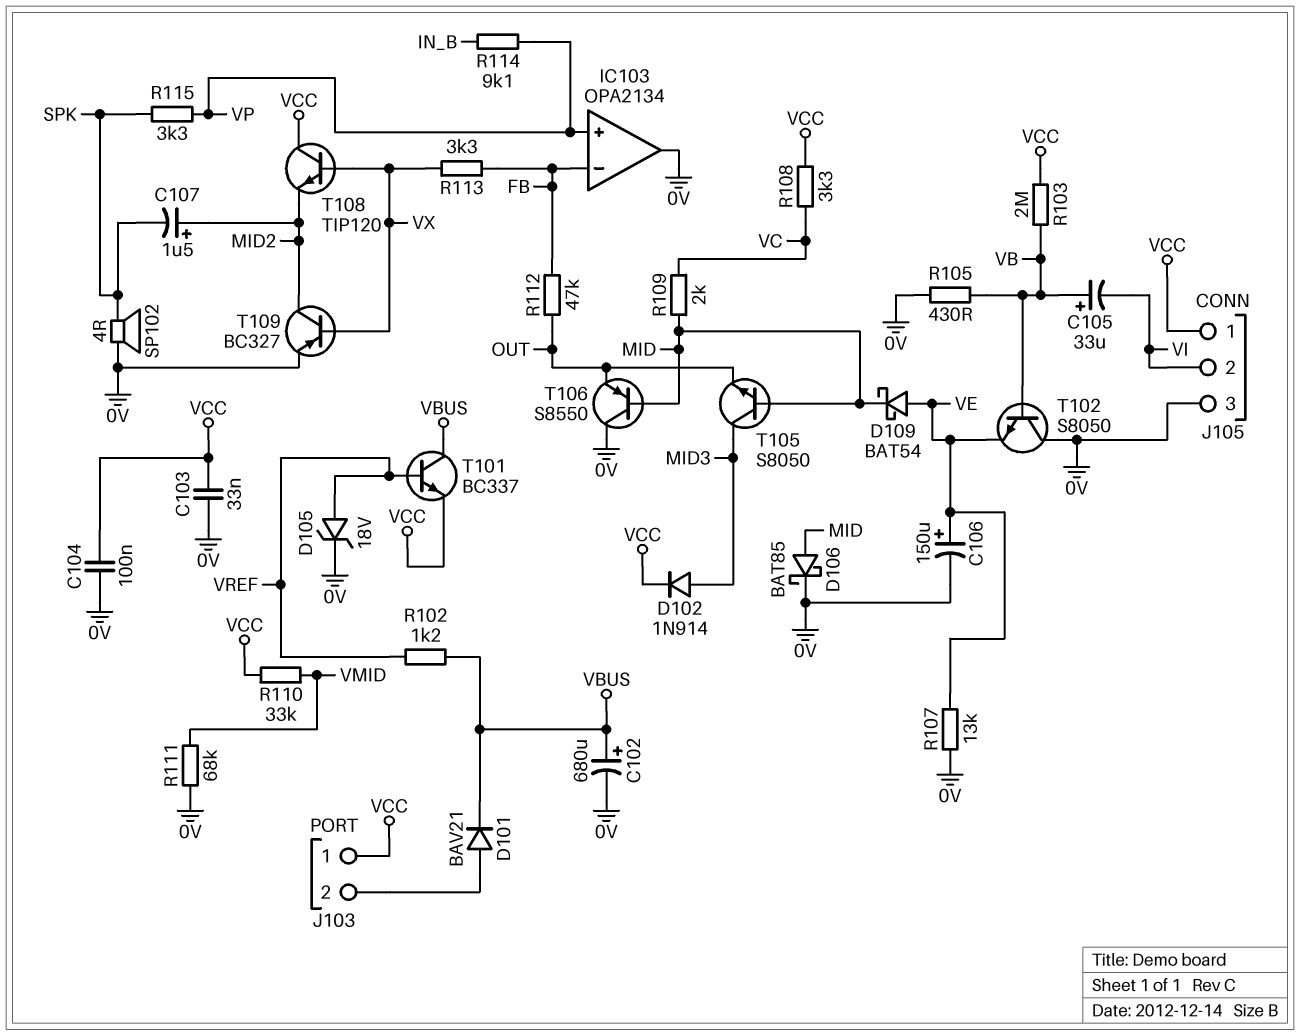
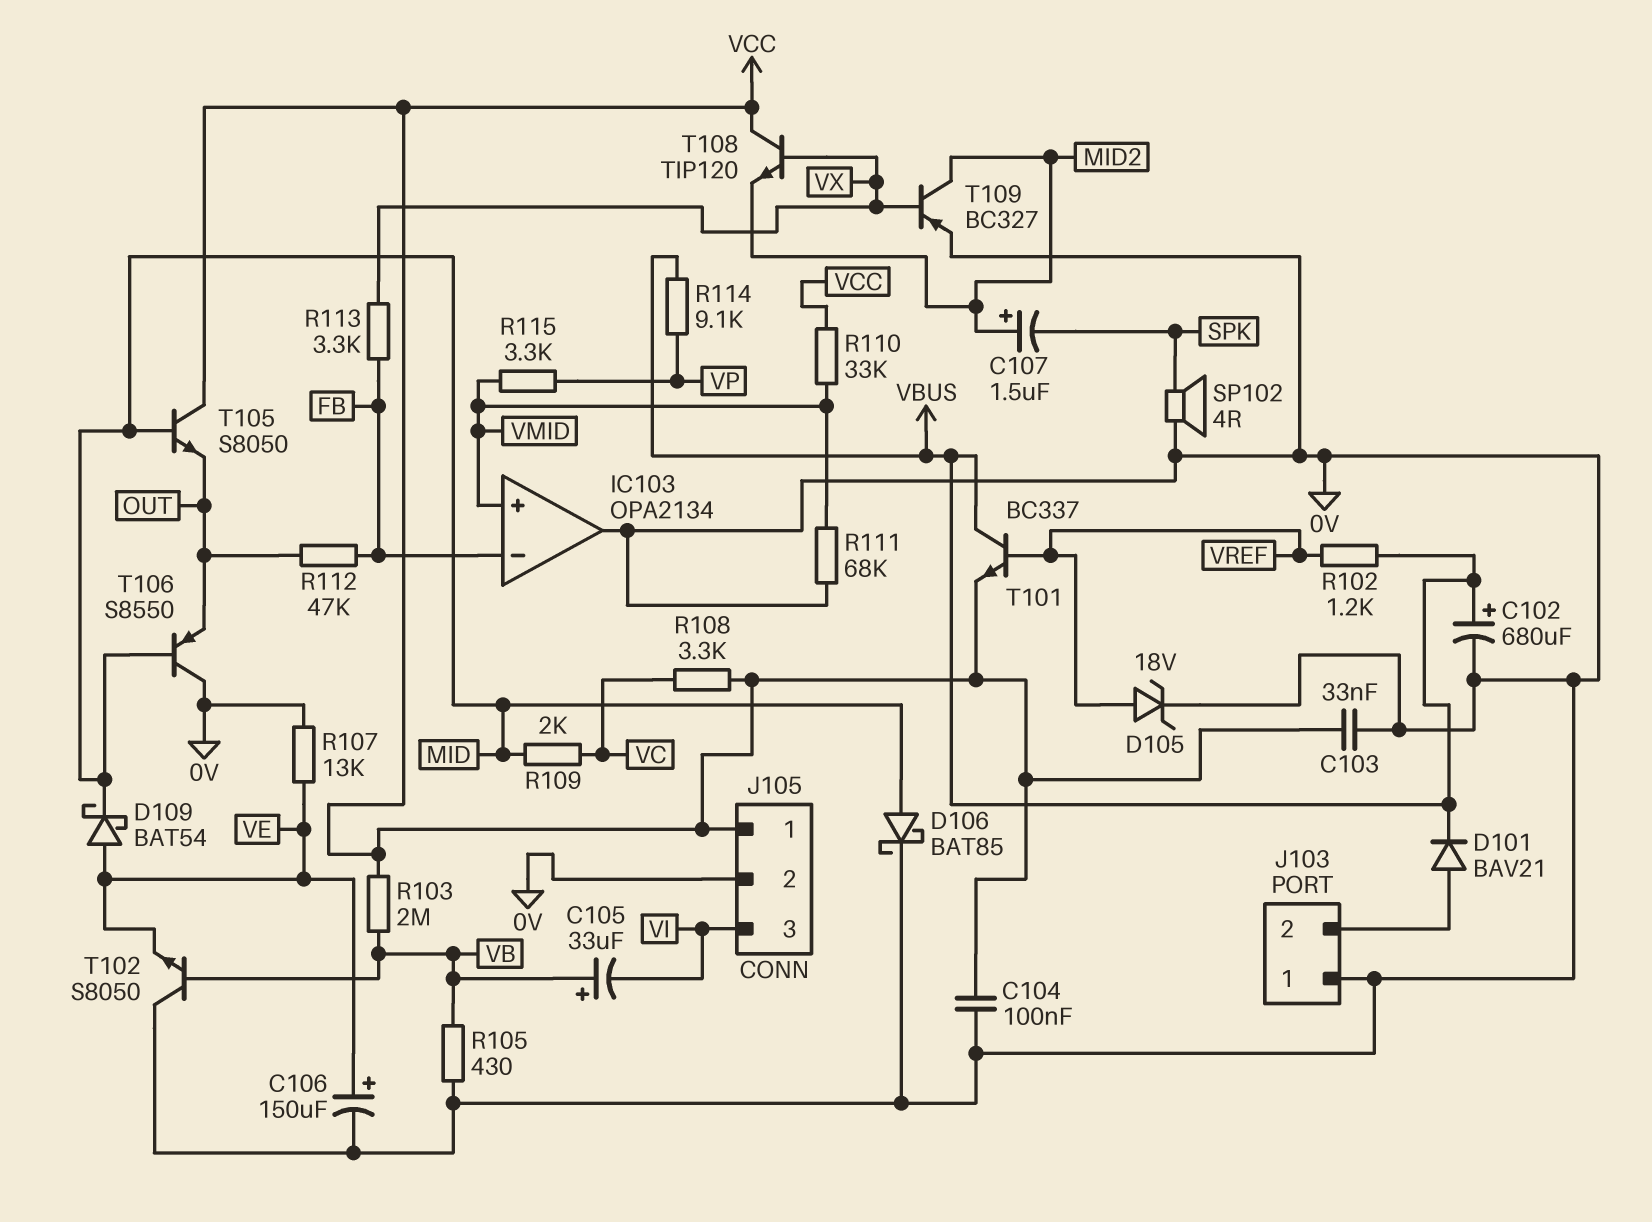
D102: diode 1N914 (A MID3, K VCC) -> none
IC103 pin in+: VP -> VMID
J103 pin 1: VCC -> 0V
J105 pin 2: VI -> 0V
J105 pin 3: 0V -> VI
R114: 9.1k (IN_B, VP) -> 9.1k (VBUS, VP)
R115: 3.3k (SPK, VP) -> 3.3k (VMID, VP)
T105: NPN S8050 (B MID, C MID3, E OUT) -> NPN S8050 (B MID, C VCC, E OUT)

